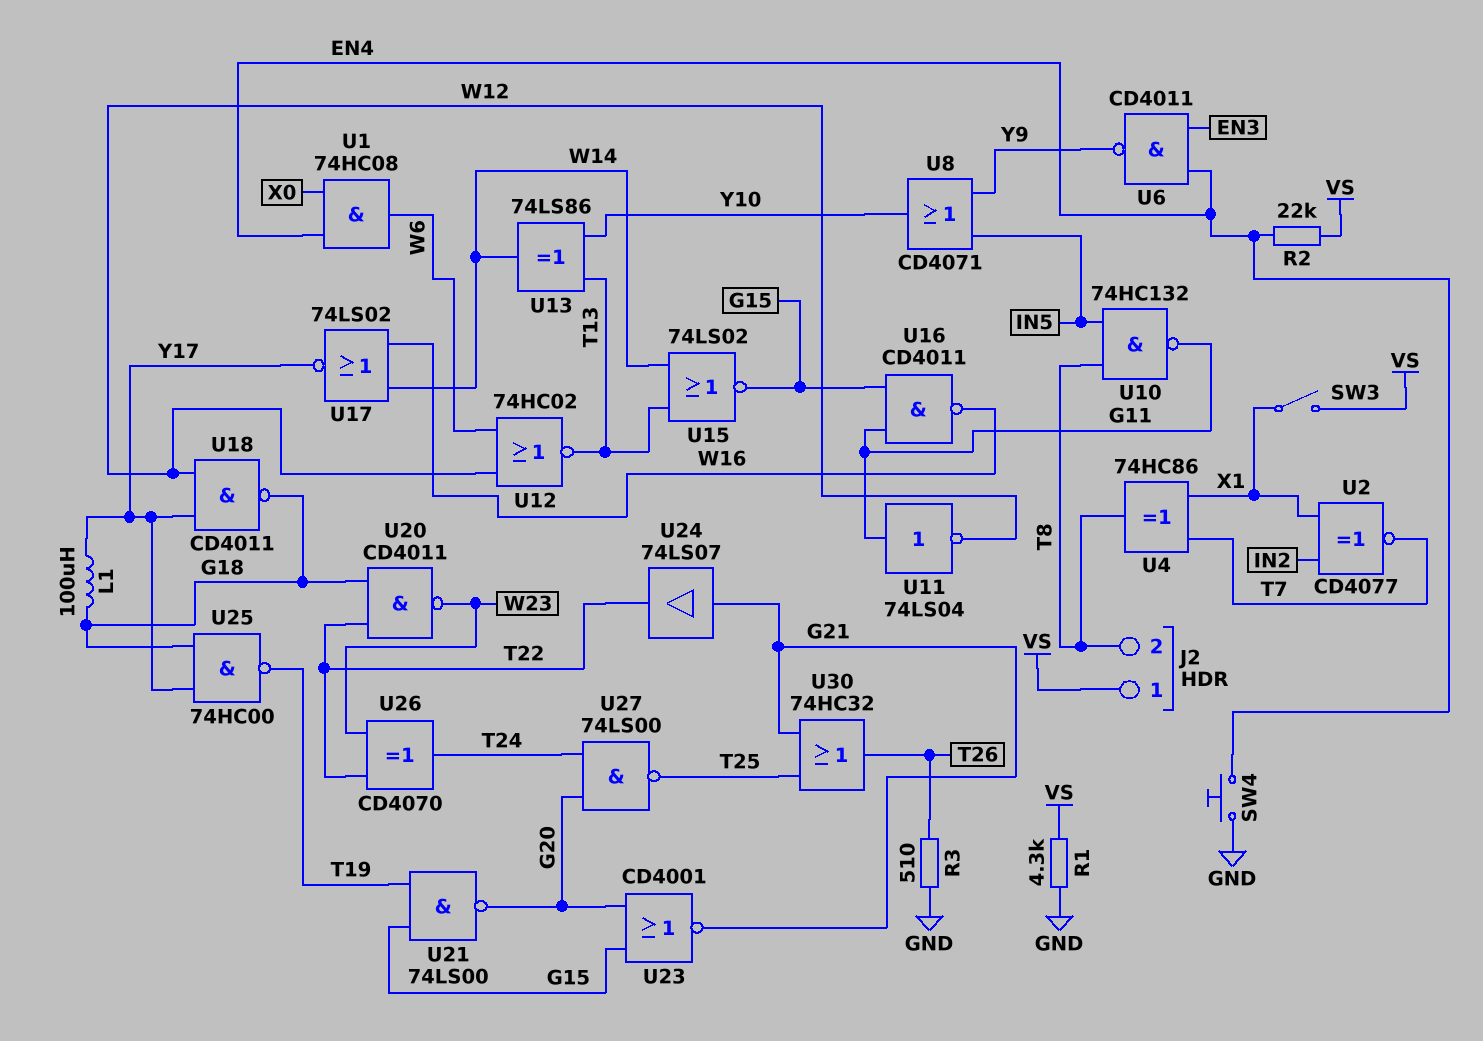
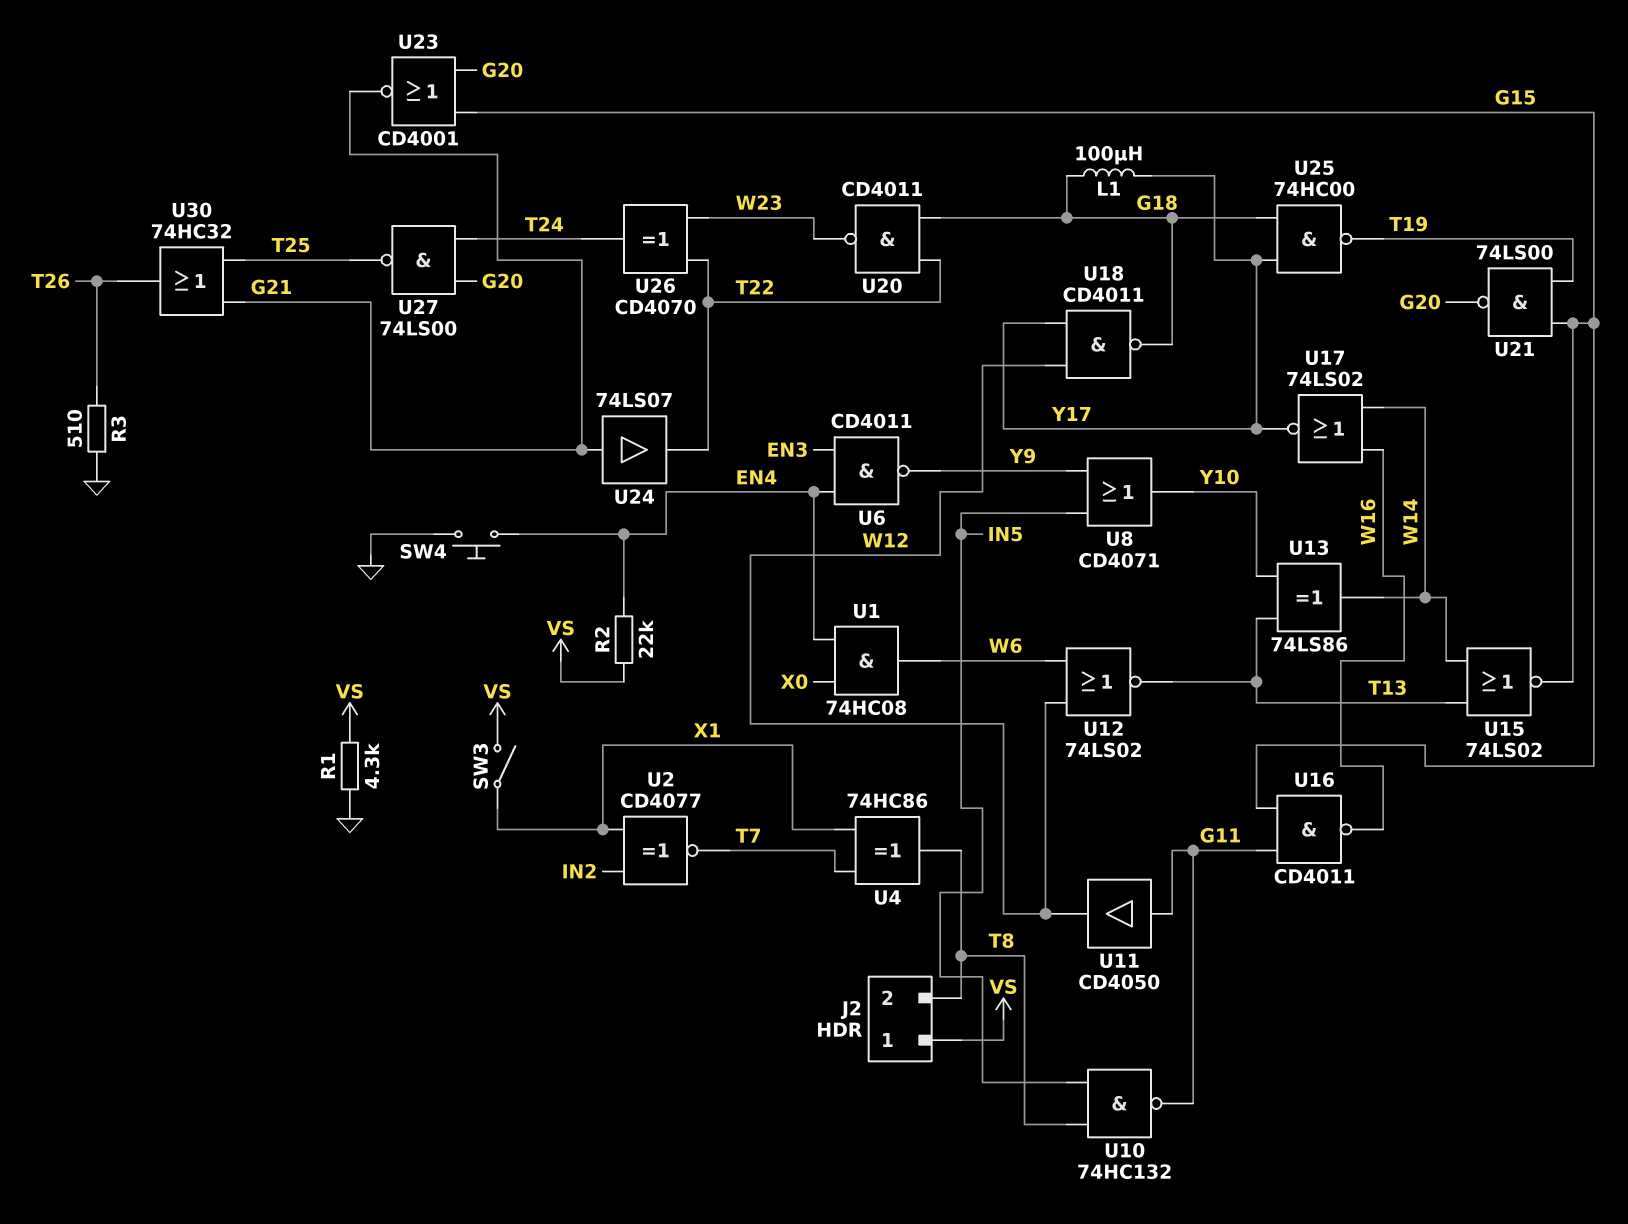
U11: NOT 74LS04 (in G11, out W12) -> buffer CD4050 (in G11, out W12)
U12: NOR 74HC02 (in W6, in W12, out T13) -> NOR 74LS02 (in W6, in W12, out T13)

